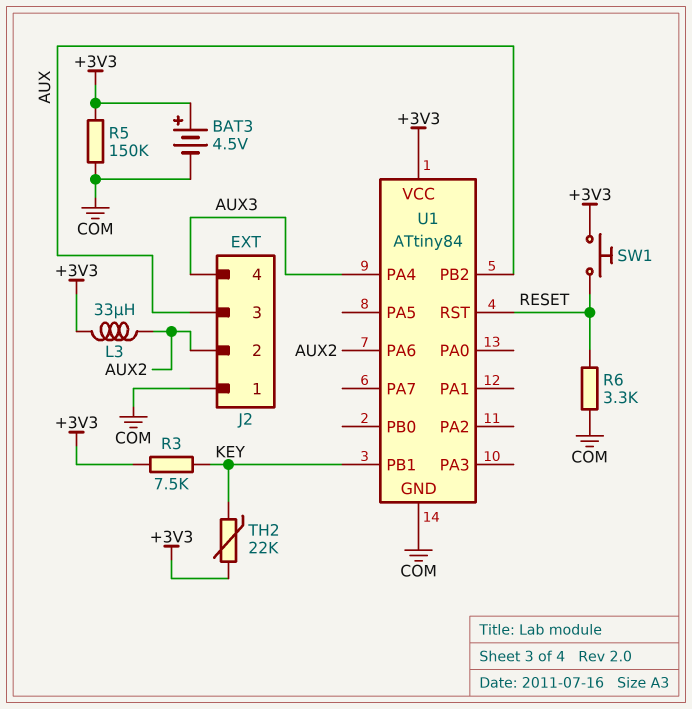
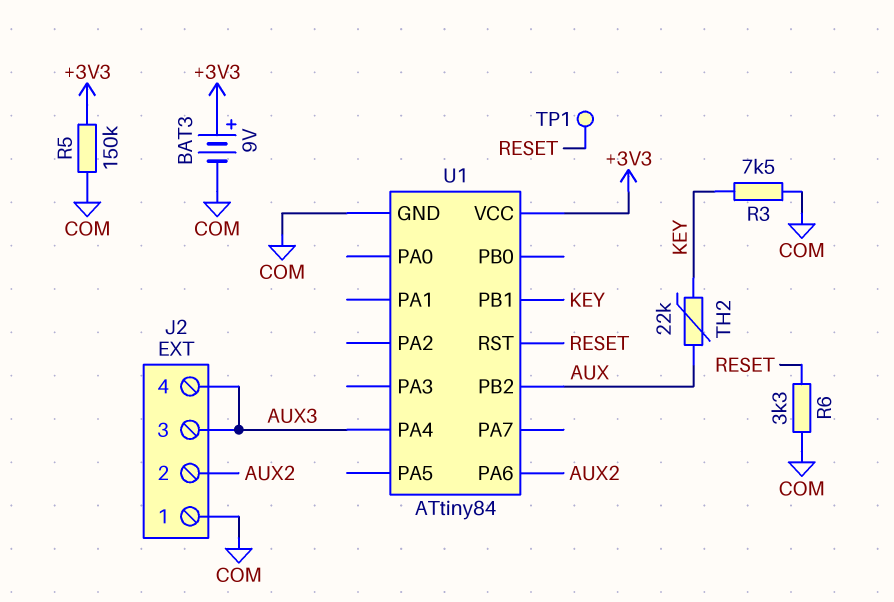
BAT3: 4.5V (plus +3V3, minus COM) -> 9V (plus +3V3, minus COM)
J2 pin 3: AUX -> AUX3
L3: 33uH (+3V3, AUX2) -> none
R3: 7.5k (+3V3, KEY) -> 7.5k (COM, KEY)
SW1: button (+3V3, RESET) -> none
TH2: 22k (+3V3, KEY) -> 22k (AUX, KEY)
TP1: none -> test point (RESET)

